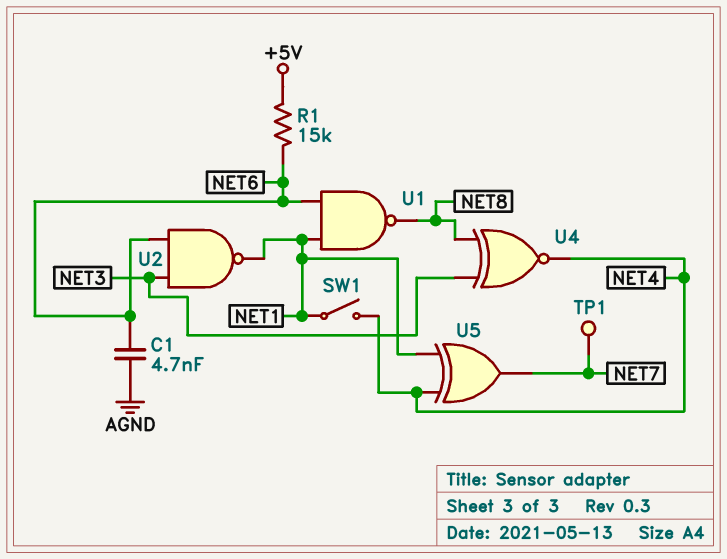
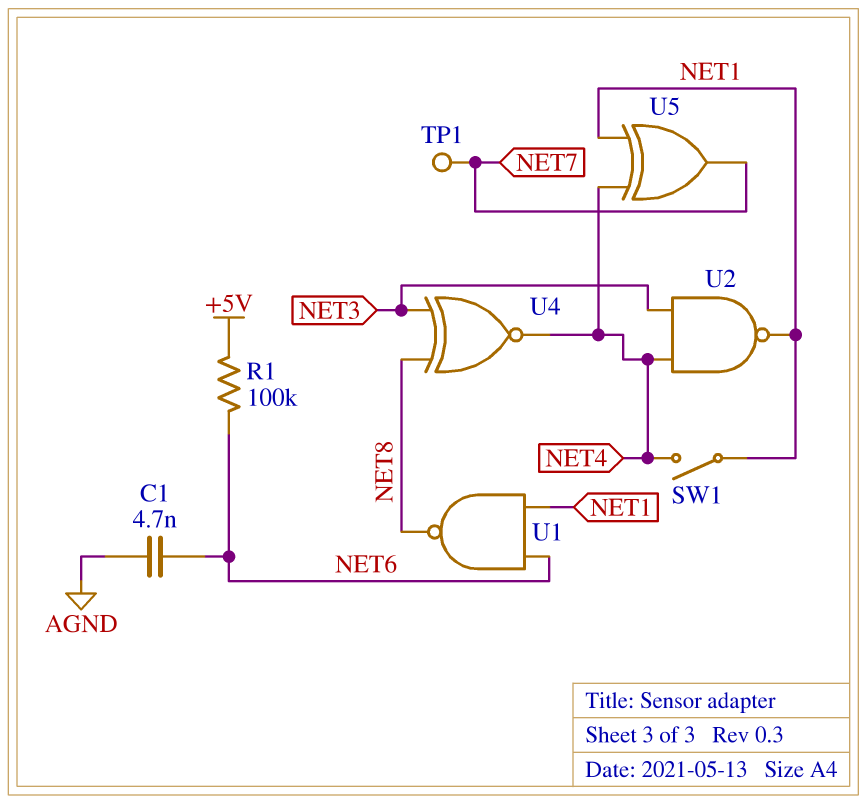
R1: 15k (+5V, NET6) -> 100k (+5V, NET6)
U2: NAND (in NET3, in NET6, out NET1) -> NAND (in NET3, in NET4, out NET1)

